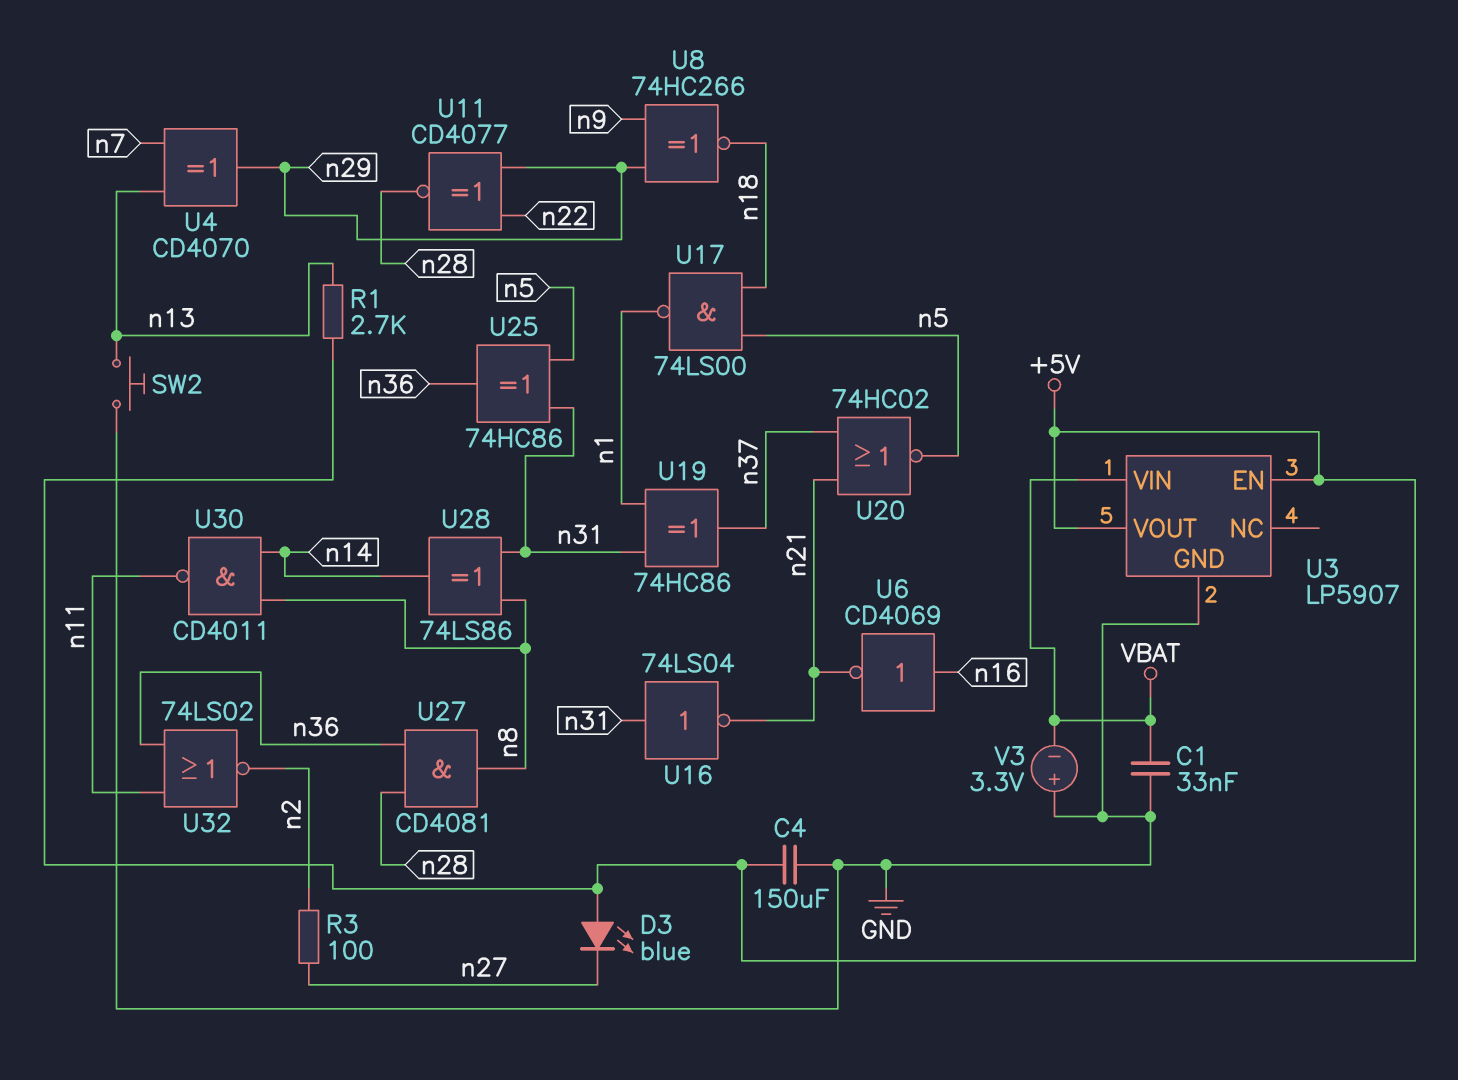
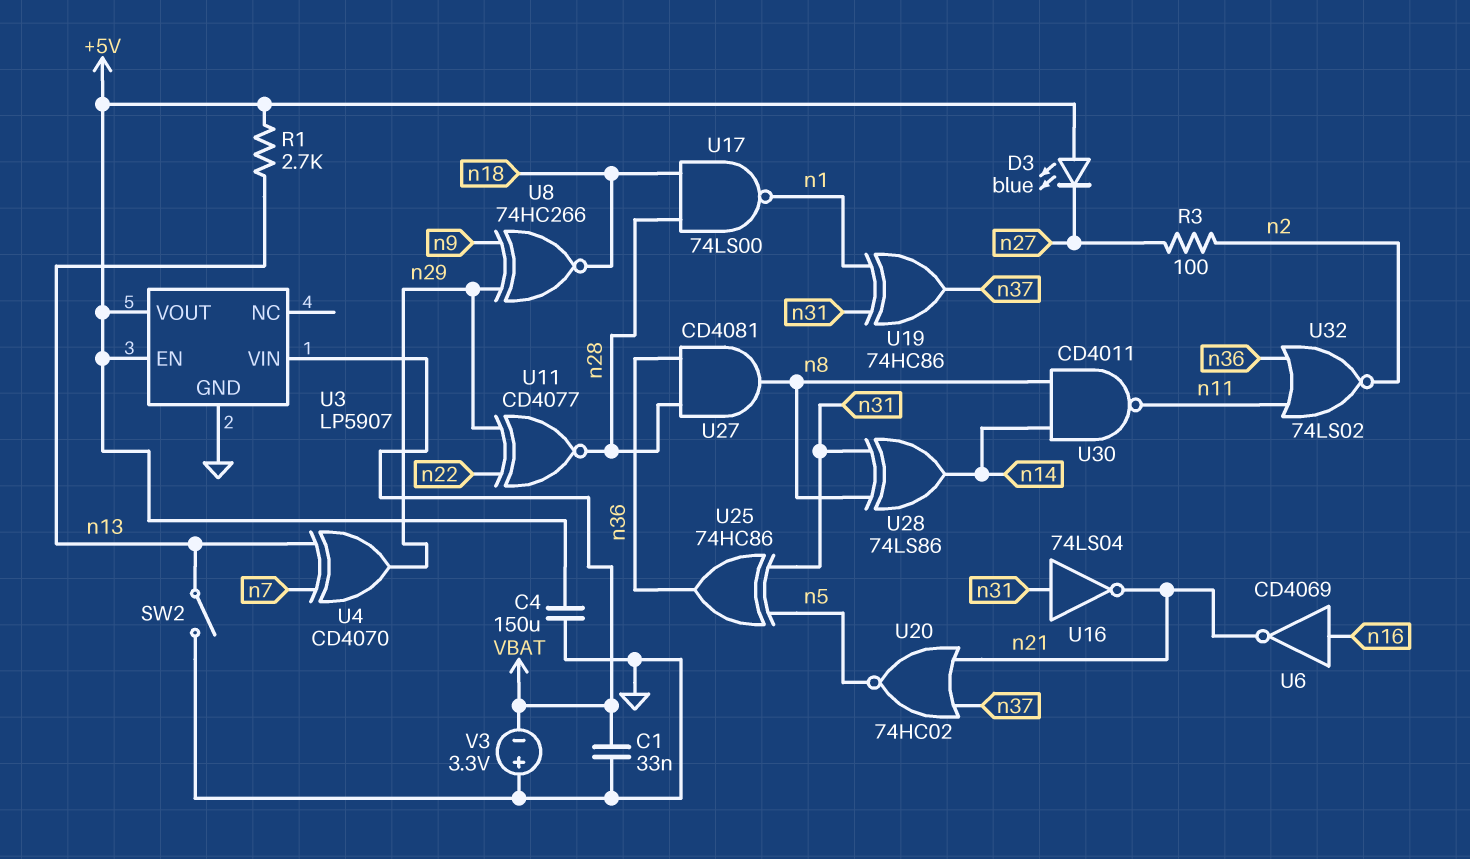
SW2: button (GND, n13) -> switch (GND, n13)
U17: NAND 74LS00 (in n5, in n18, out n1) -> NAND 74LS00 (in n18, in n28, out n1)

